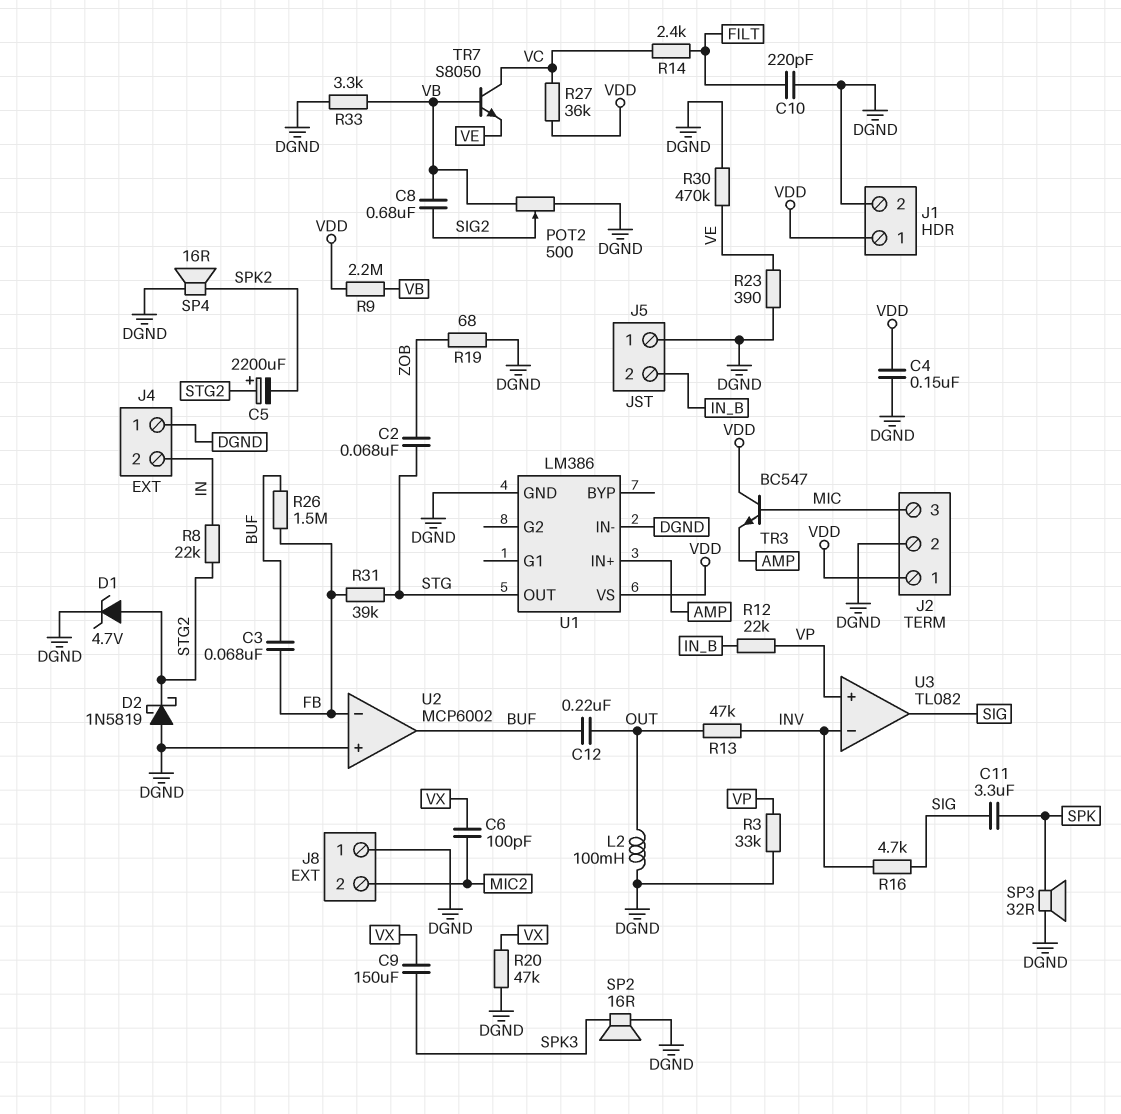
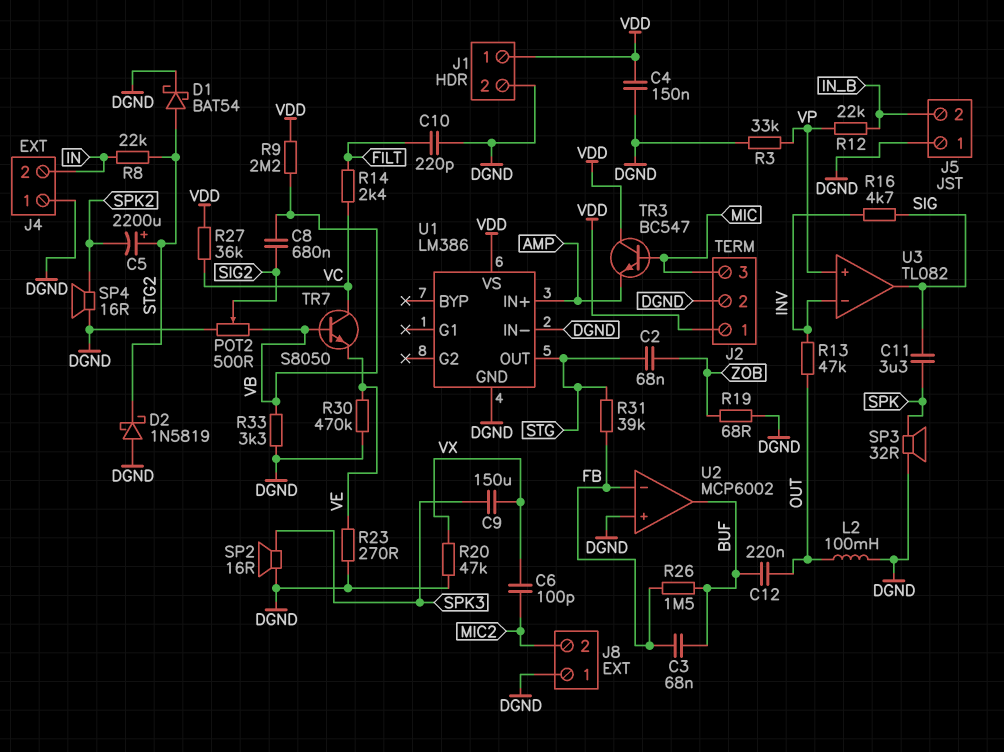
D1: zener 4.7V (A STG2, K DGND) -> schottky BAT54 (A STG2, K DGND)
R23: 390 (DGND, VE) -> 270 (DGND, VE)

